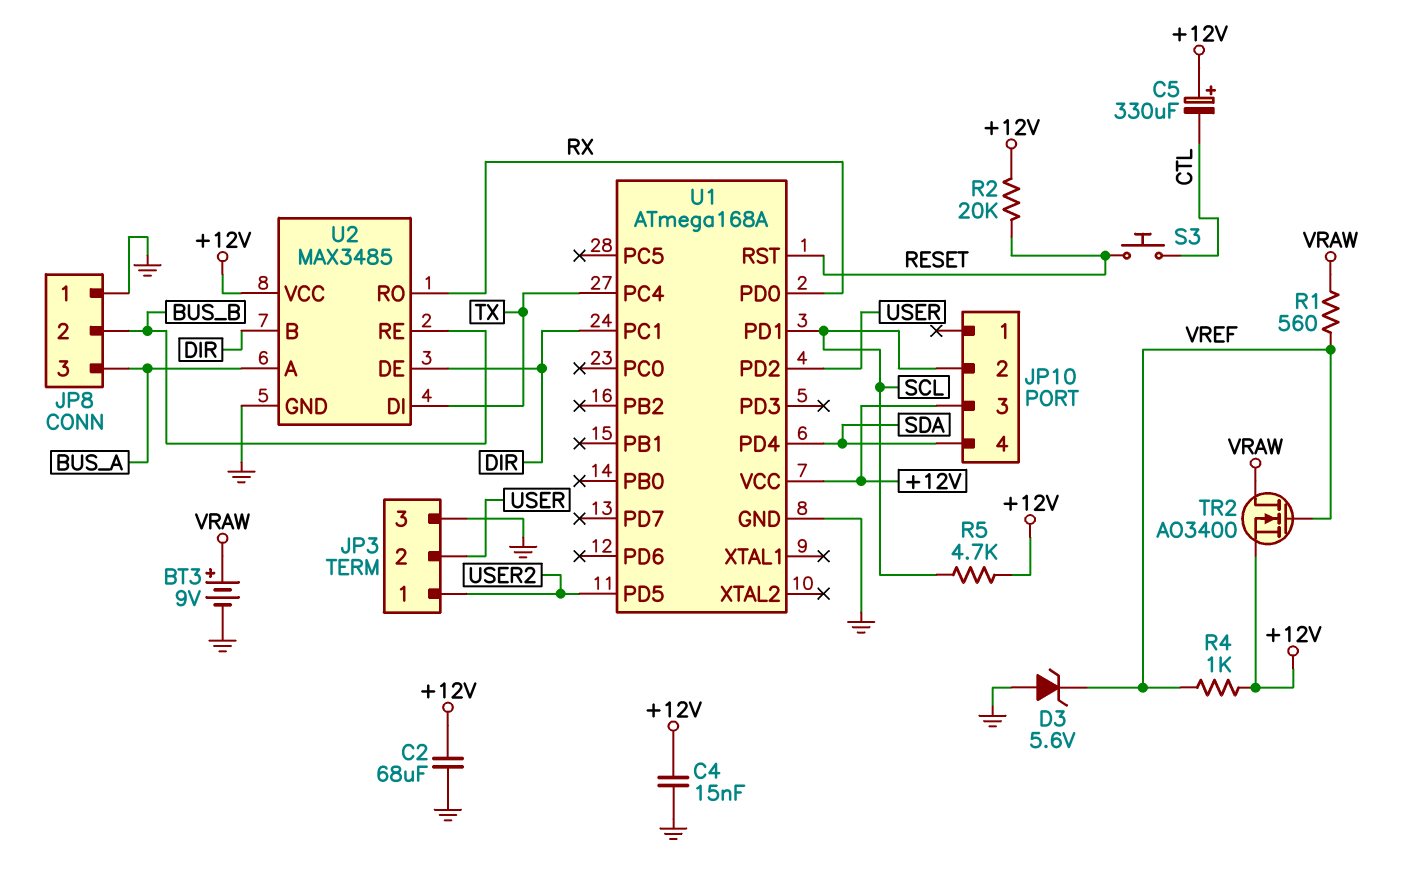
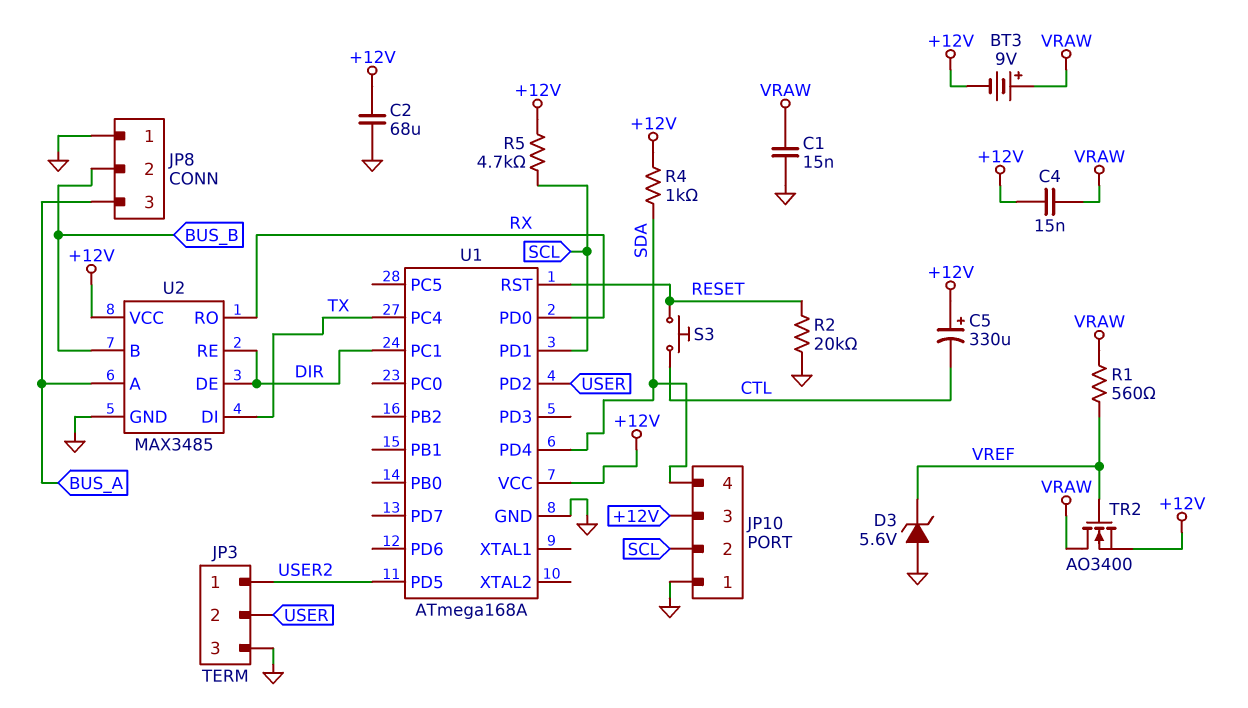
BT3: 9V (plus VRAW, minus GND) -> 9V (plus VRAW, minus +12V)
C1: none -> 15nF (GND, VRAW)
C4: 15nF (+12V, GND) -> 15nF (+12V, VRAW)
JP10 pin 1: none -> GND
R2: 20k (+12V, RESET) -> 20k (GND, RESET)
R4: 1k (+12V, VREF) -> 1k (+12V, SDA)
U2 pin B: DIR -> BUS_B
U2 pin RE: BUS_B -> DIR

